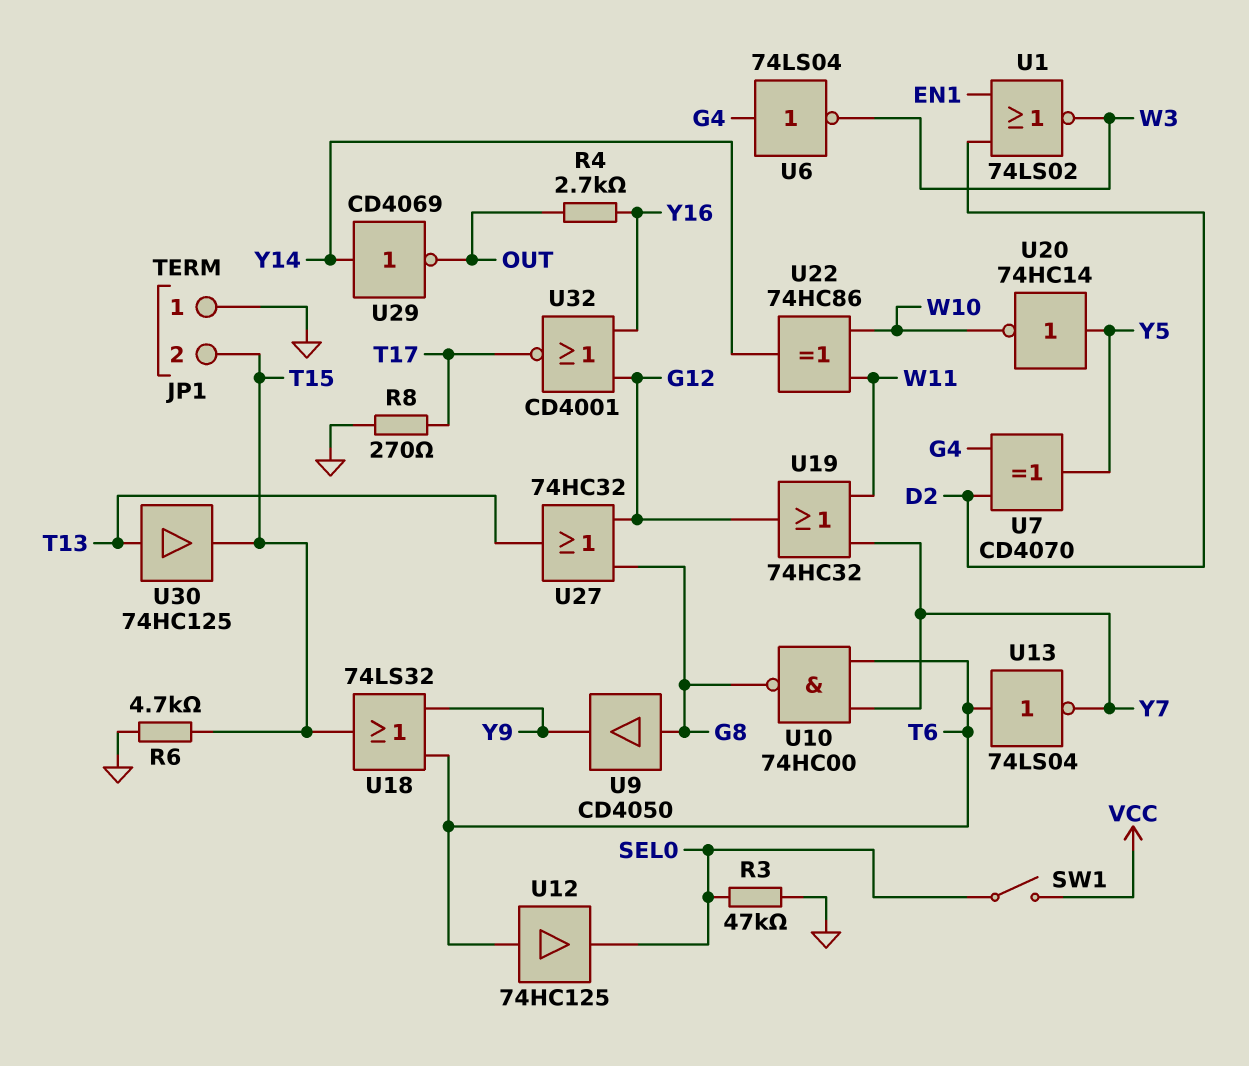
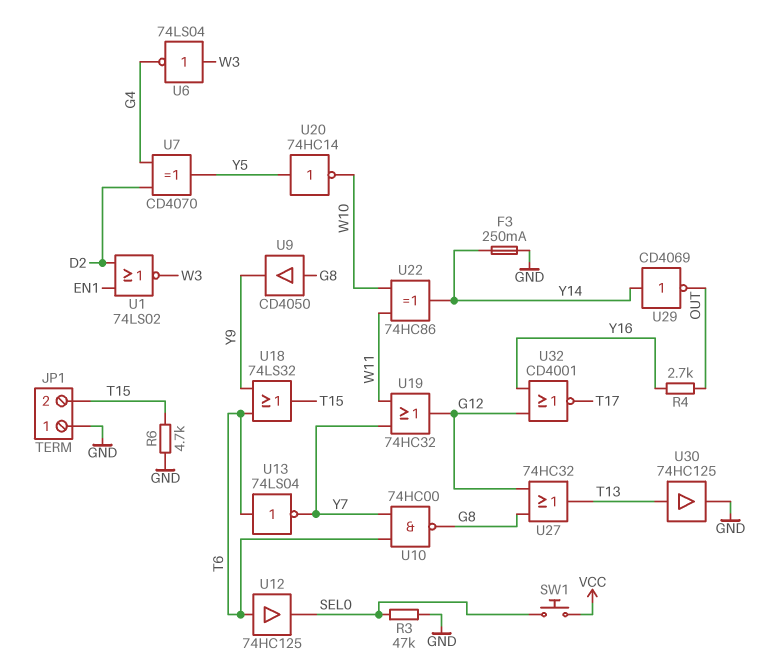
F3: none -> 250mA (GND, Y14)
R8: 270 (GND, T17) -> none
SW1: switch (SEL0, VCC) -> button (SEL0, VCC)
U6: NOT 74LS04 (in G4, out W3) -> NOT 74LS04 (in W3, out G4)
U30: buffer 74HC125 (in T13, out T15) -> buffer 74HC125 (in T13, out GND)

